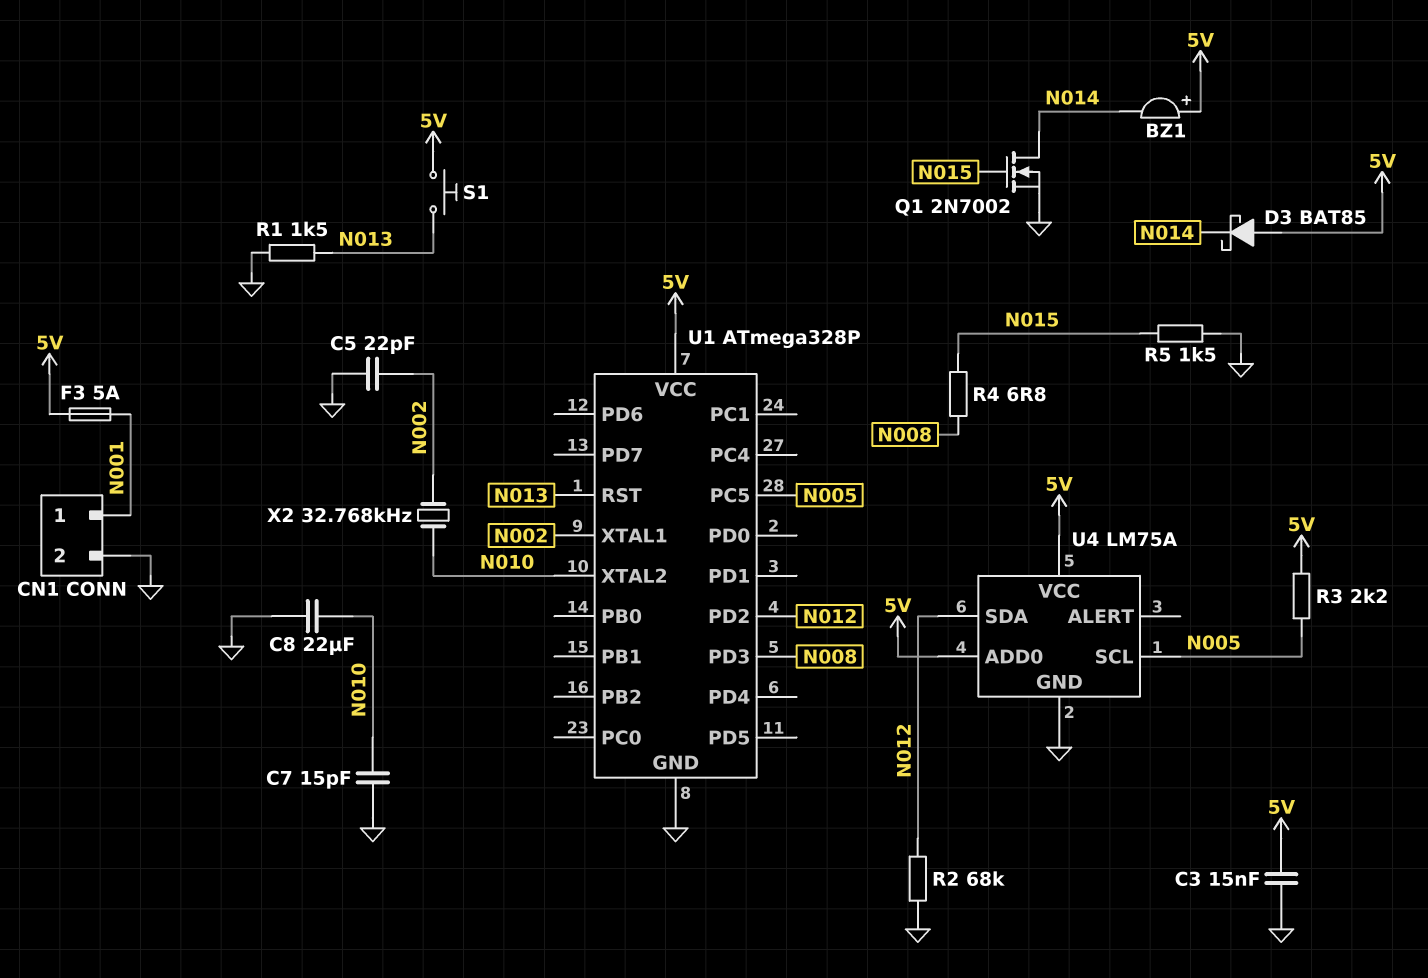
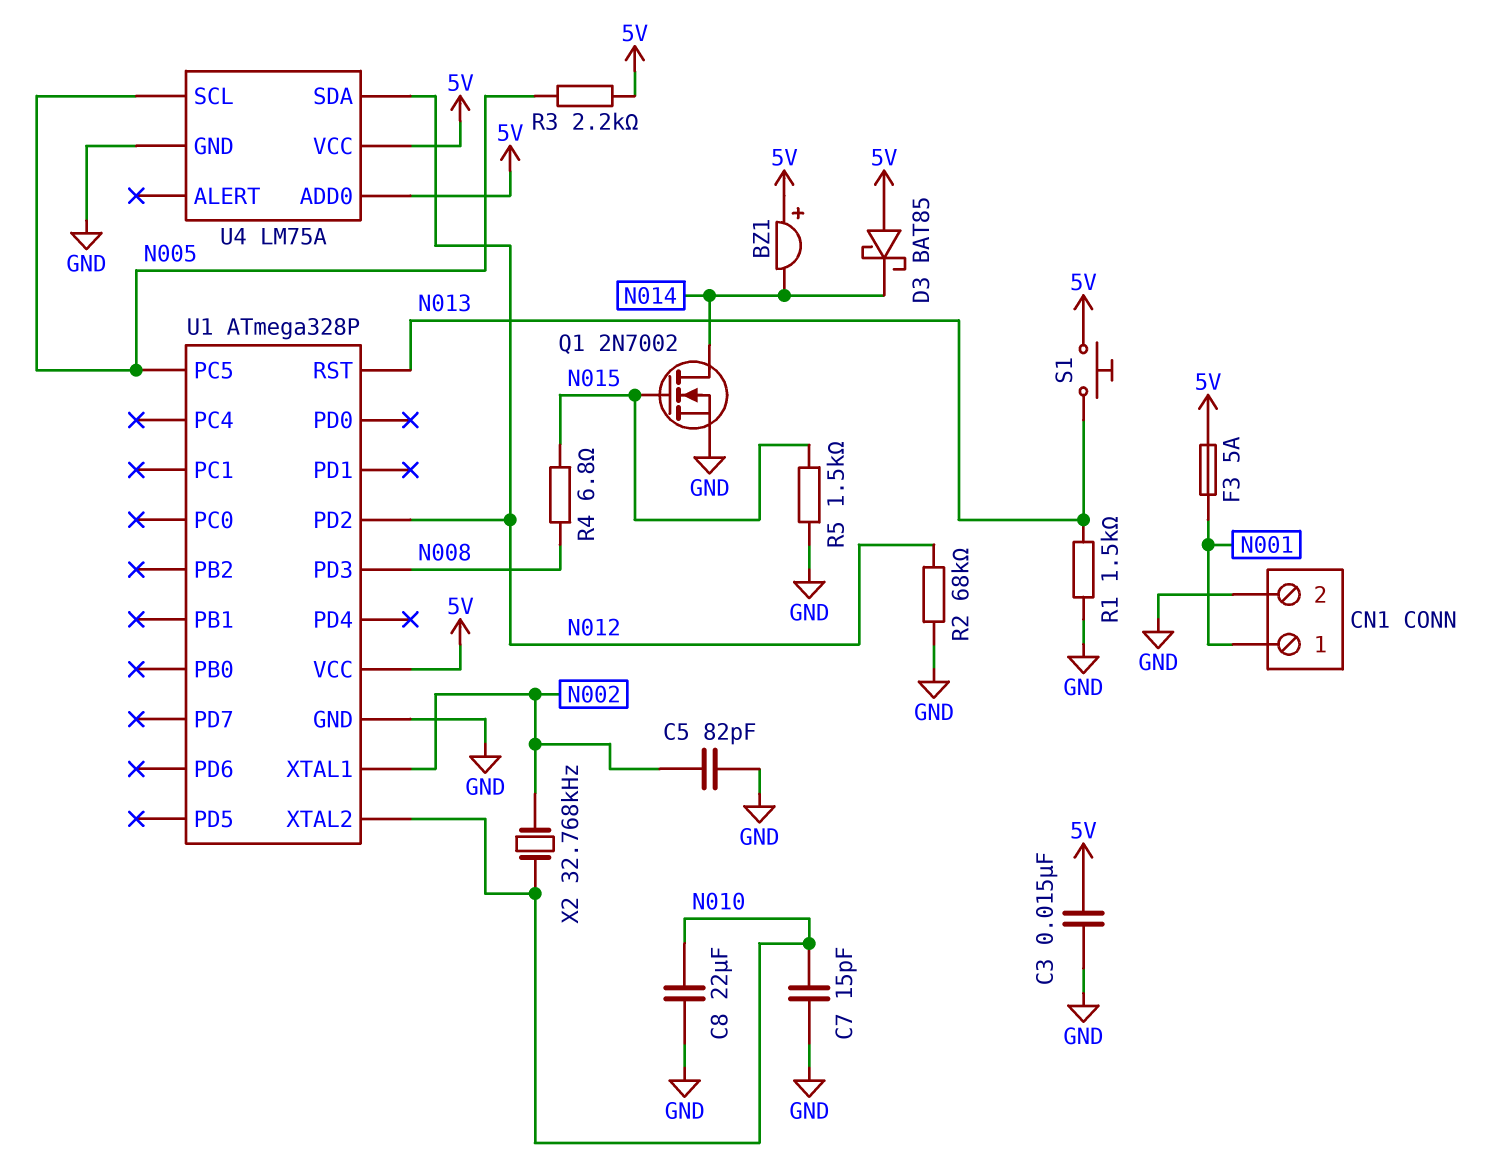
C5: 22pF (GND, N002) -> 82pF (GND, N002)

